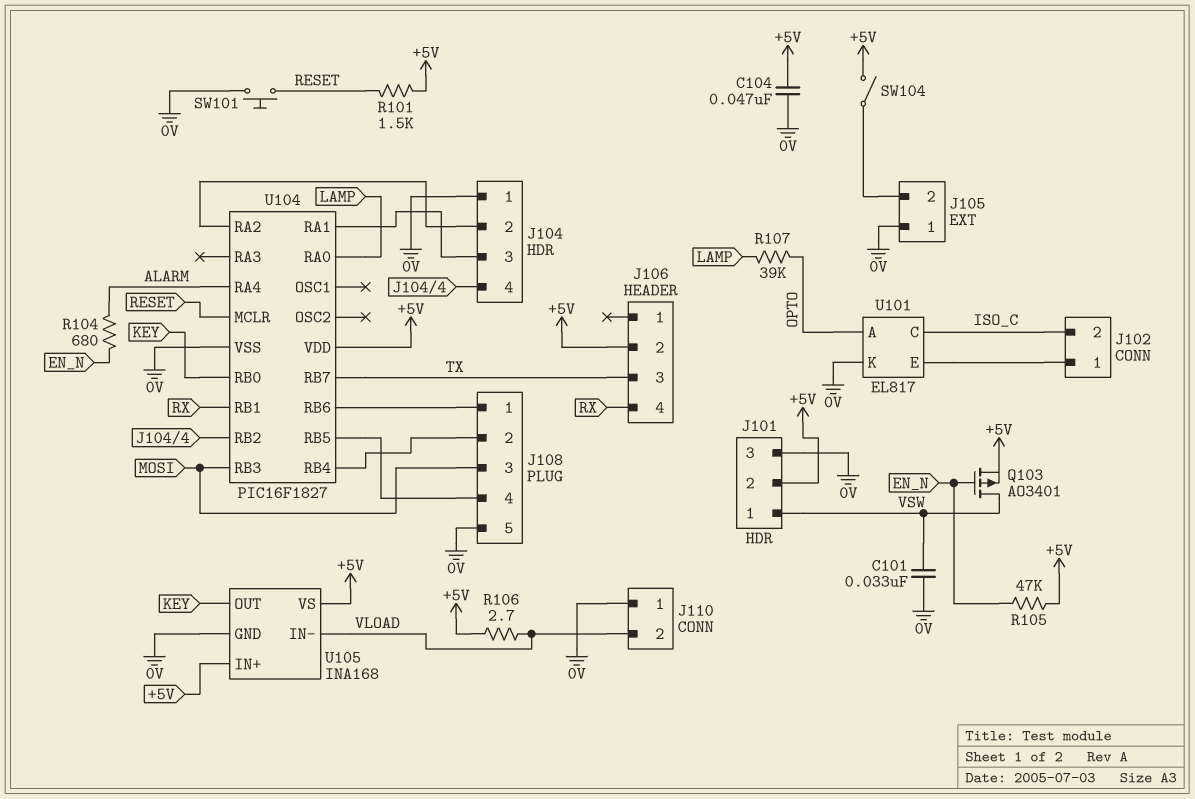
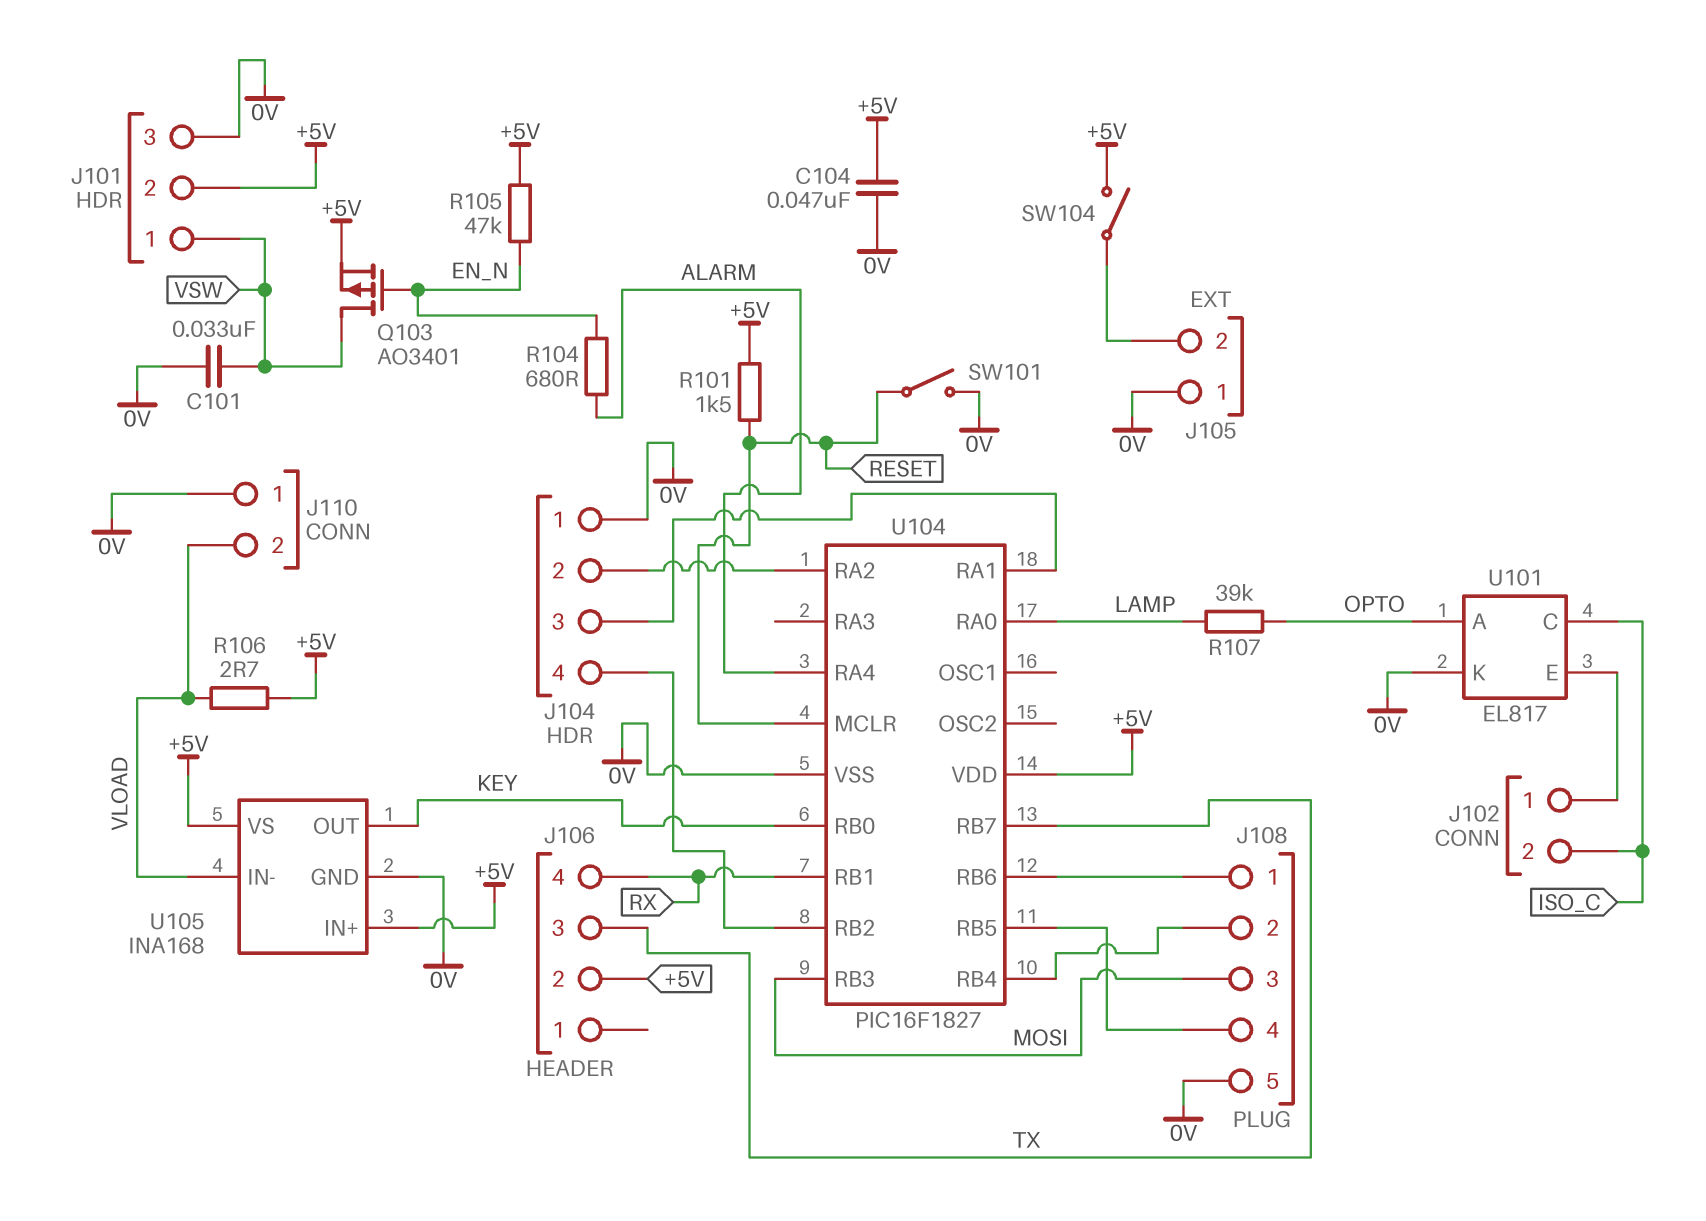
SW101: button (0V, RESET) -> switch (0V, RESET)

